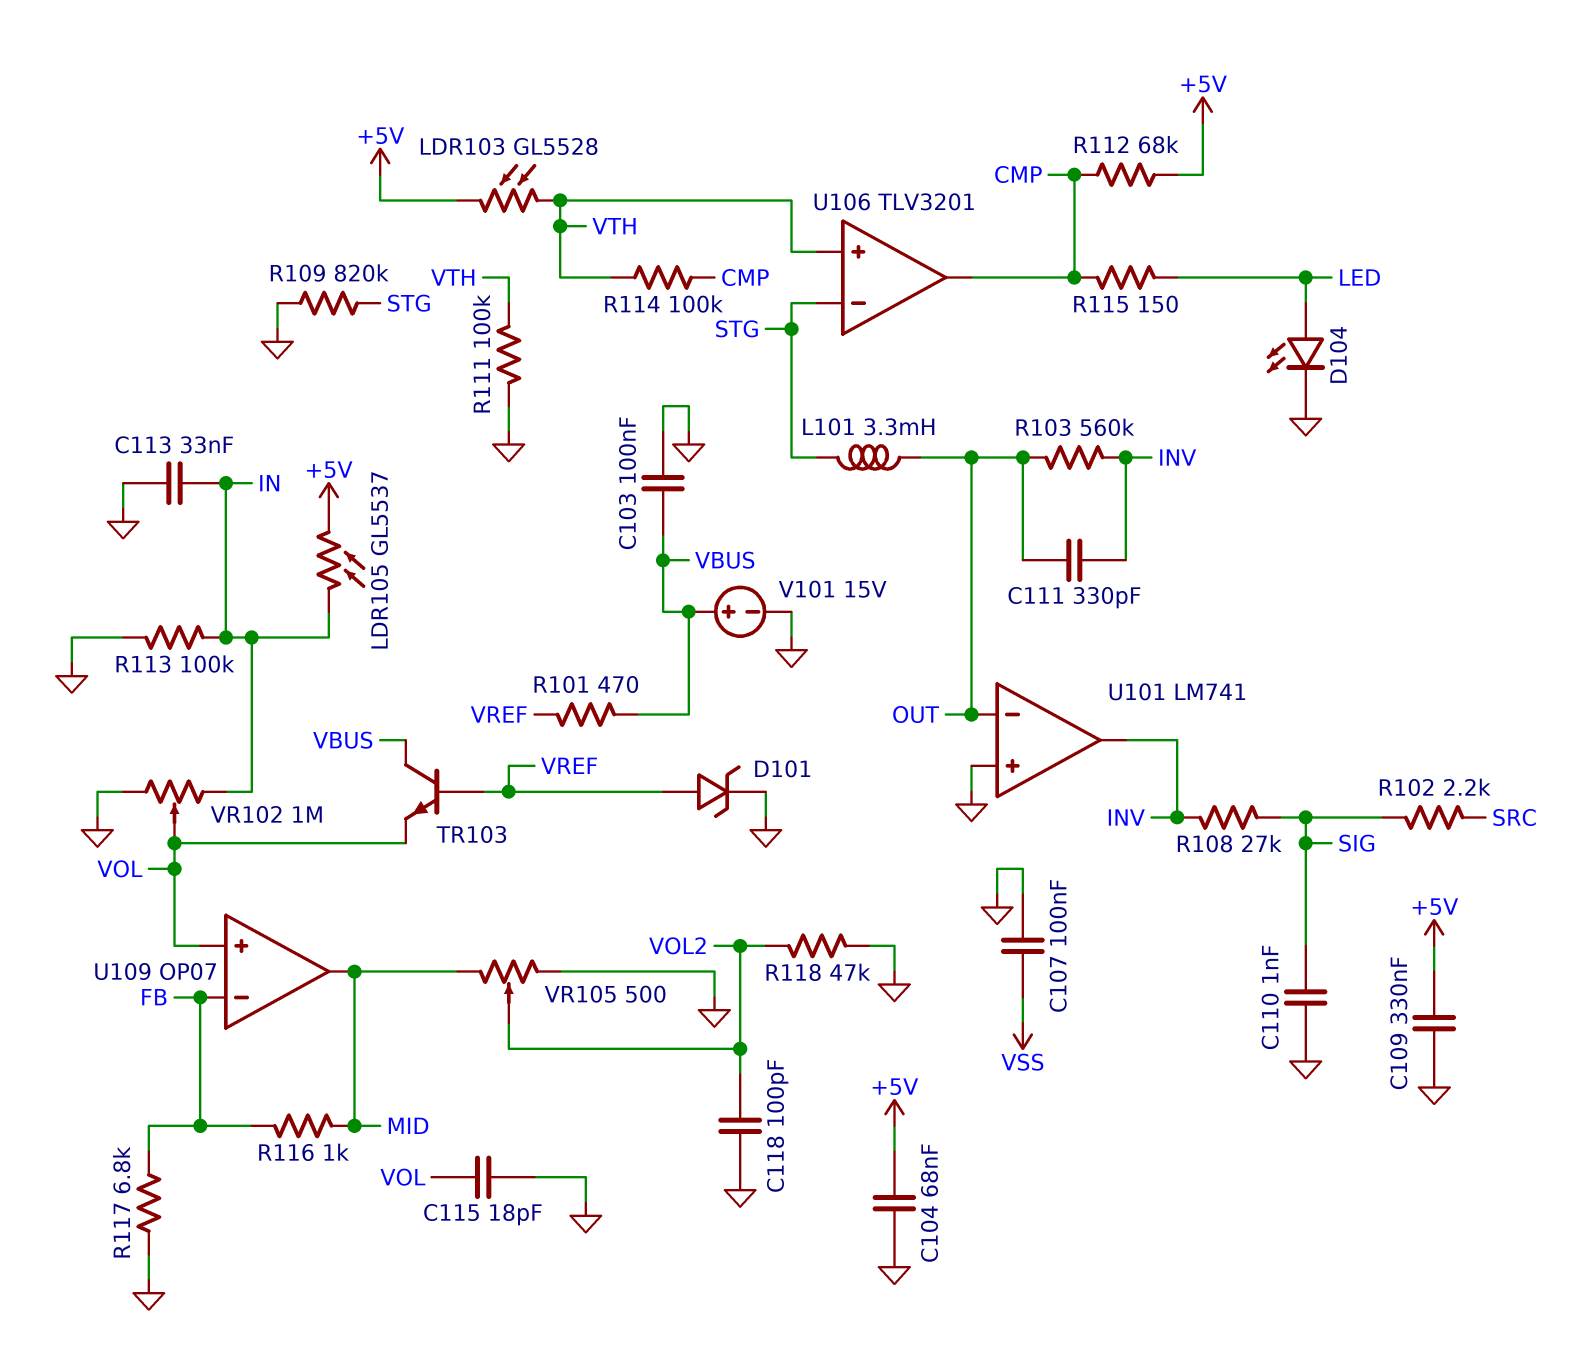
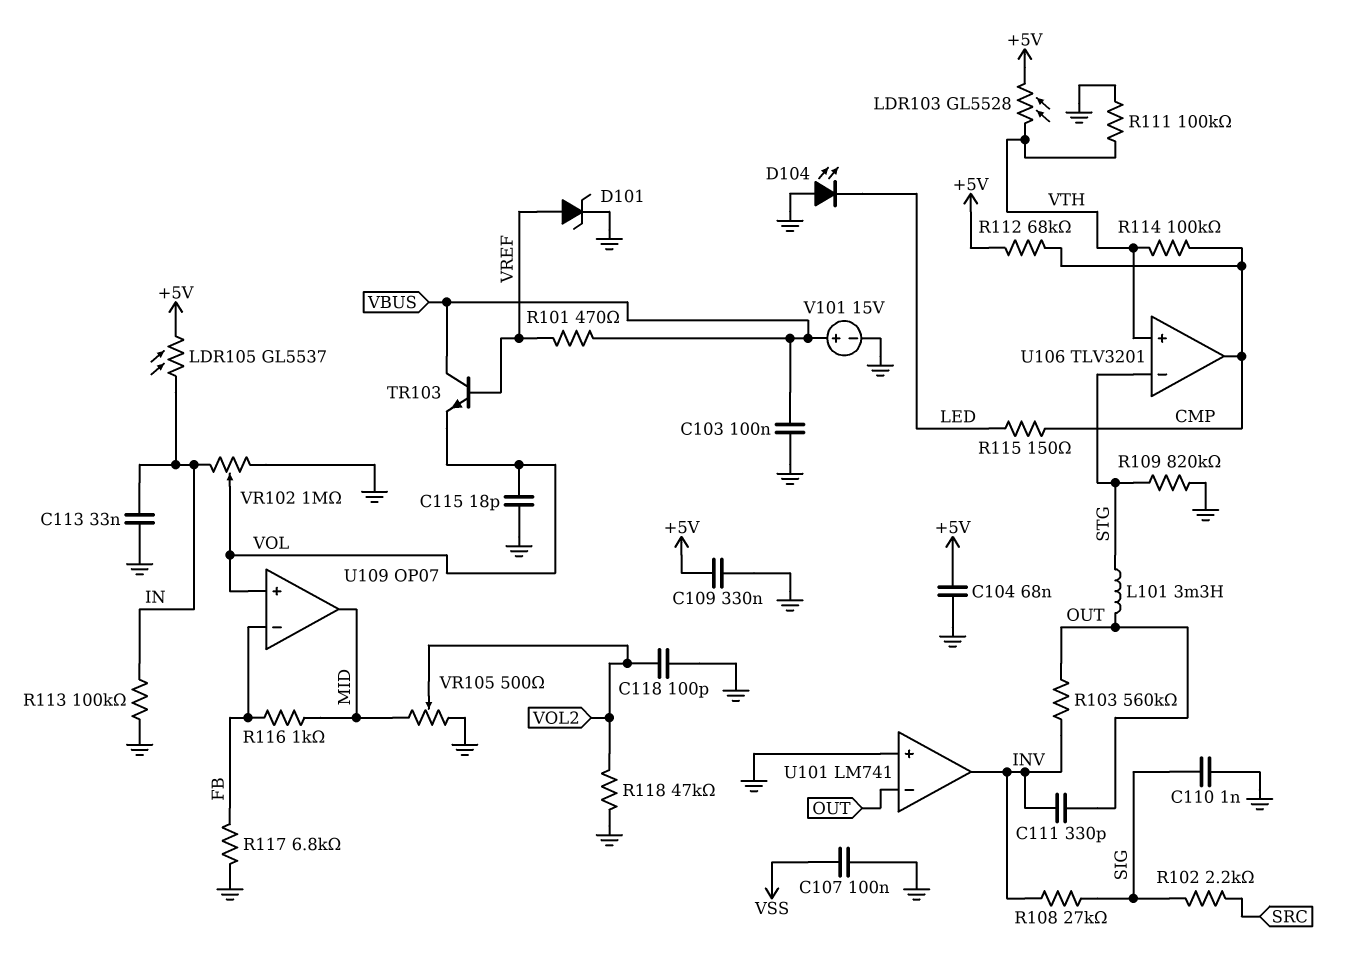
D104: LED (A LED, K GND) -> LED (A GND, K LED)

